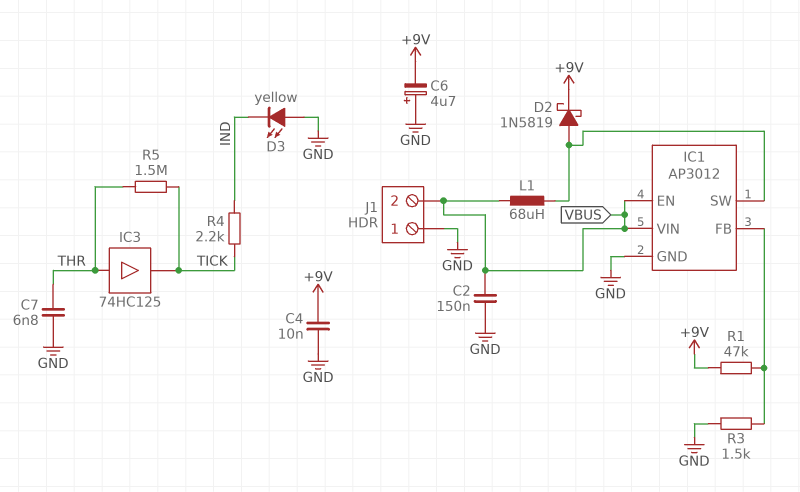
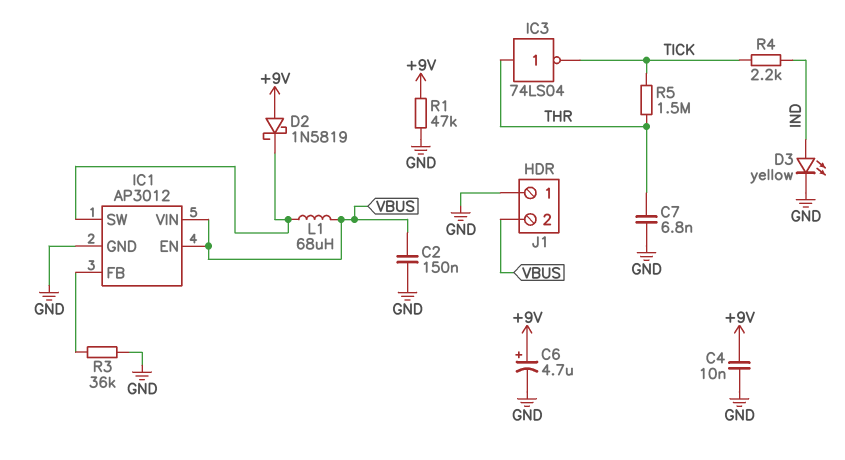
C6: 4.7uF (plus GND, minus +9V) -> 4.7uF (plus +9V, minus GND)
D2: schottky 1N5819 (A IC1/SW, K +9V) -> schottky 1N5819 (A +9V, K IC1/SW)
D3: LED yellow (A GND, K IND) -> LED yellow (A IND, K GND)
IC3: buffer 74HC125 (in THR, out TICK) -> NOT 74LS04 (in THR, out TICK)
R1: 47k (+9V, IC1/FB) -> 47k (+9V, GND)
R3: 1.5k (GND, IC1/FB) -> 36k (GND, IC1/FB)

